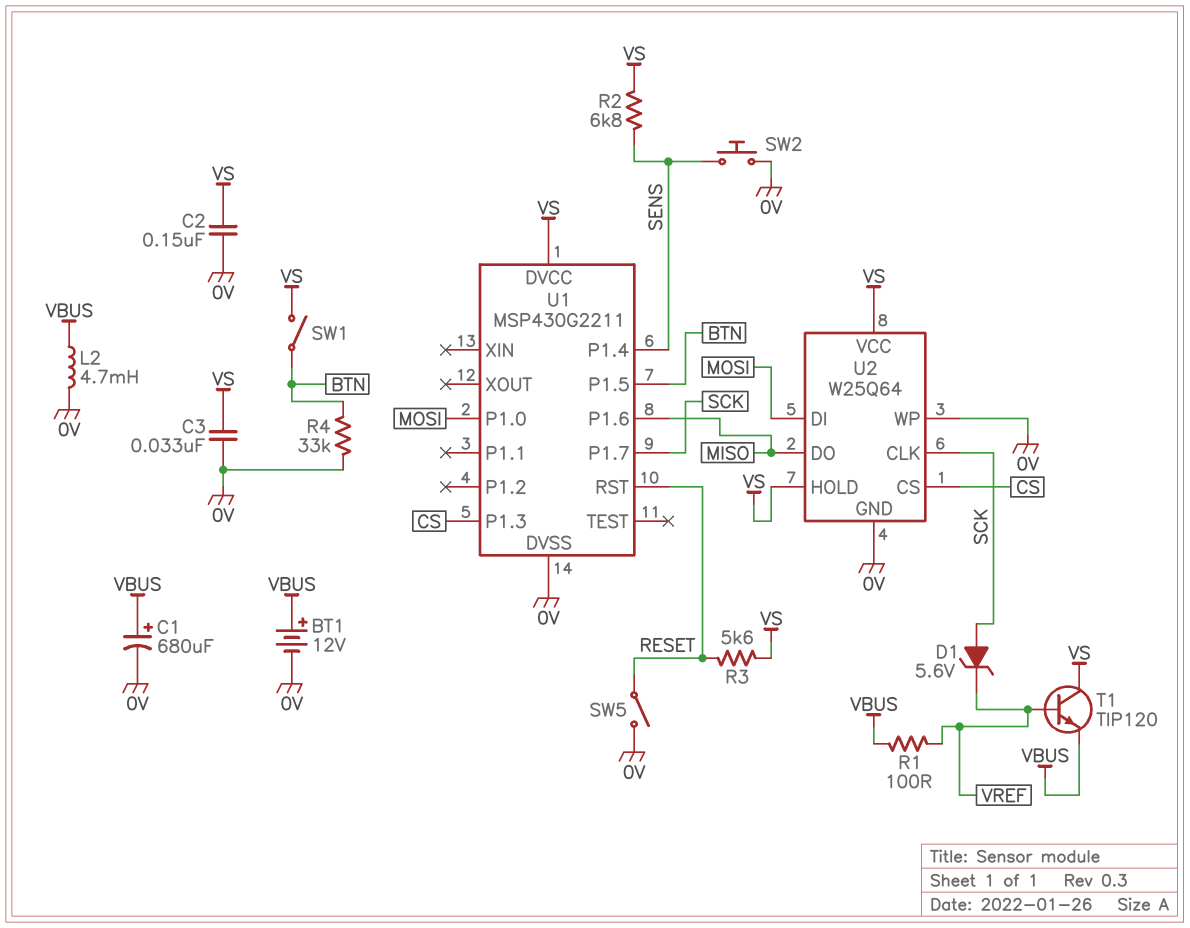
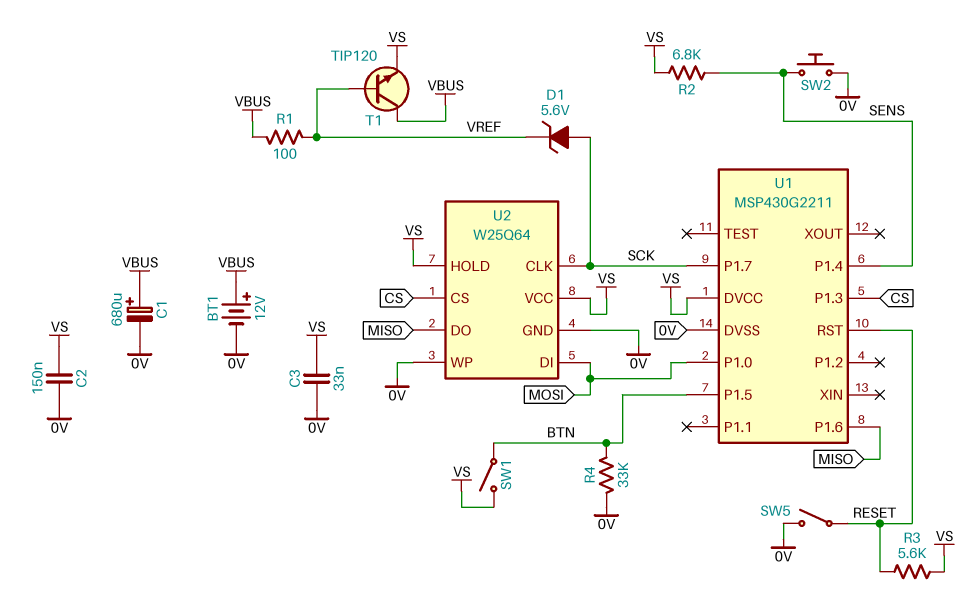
L2: 4.7mH (0V, VBUS) -> none
T1: NPN TIP120 (B VREF, C VS, E VBUS) -> NPN TIP120 (B VREF, C VBUS, E VS)

